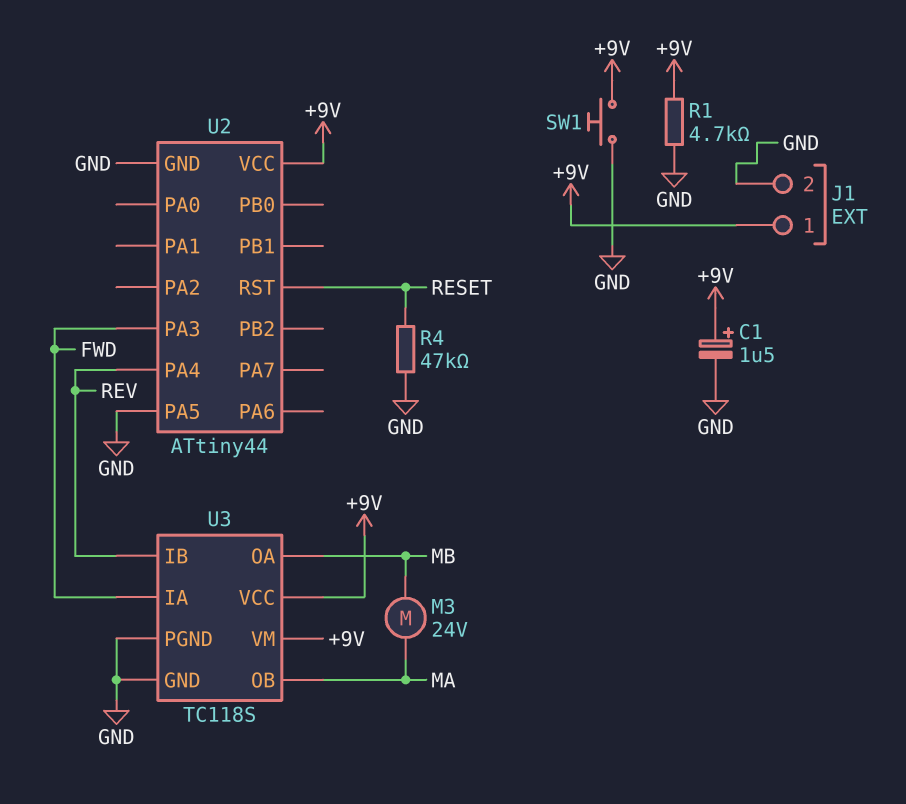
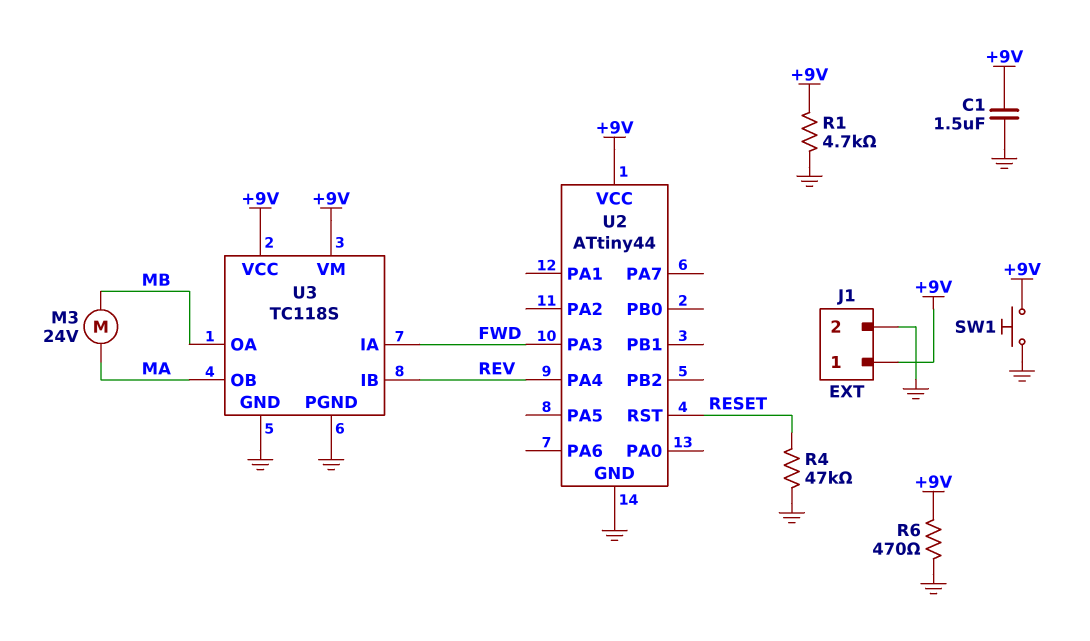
C1: 1.5uF (plus +9V, minus GND) -> 1.5uF (+9V, GND)
R6: none -> 470 (+9V, GND)
U2 pin PA5: GND -> none

